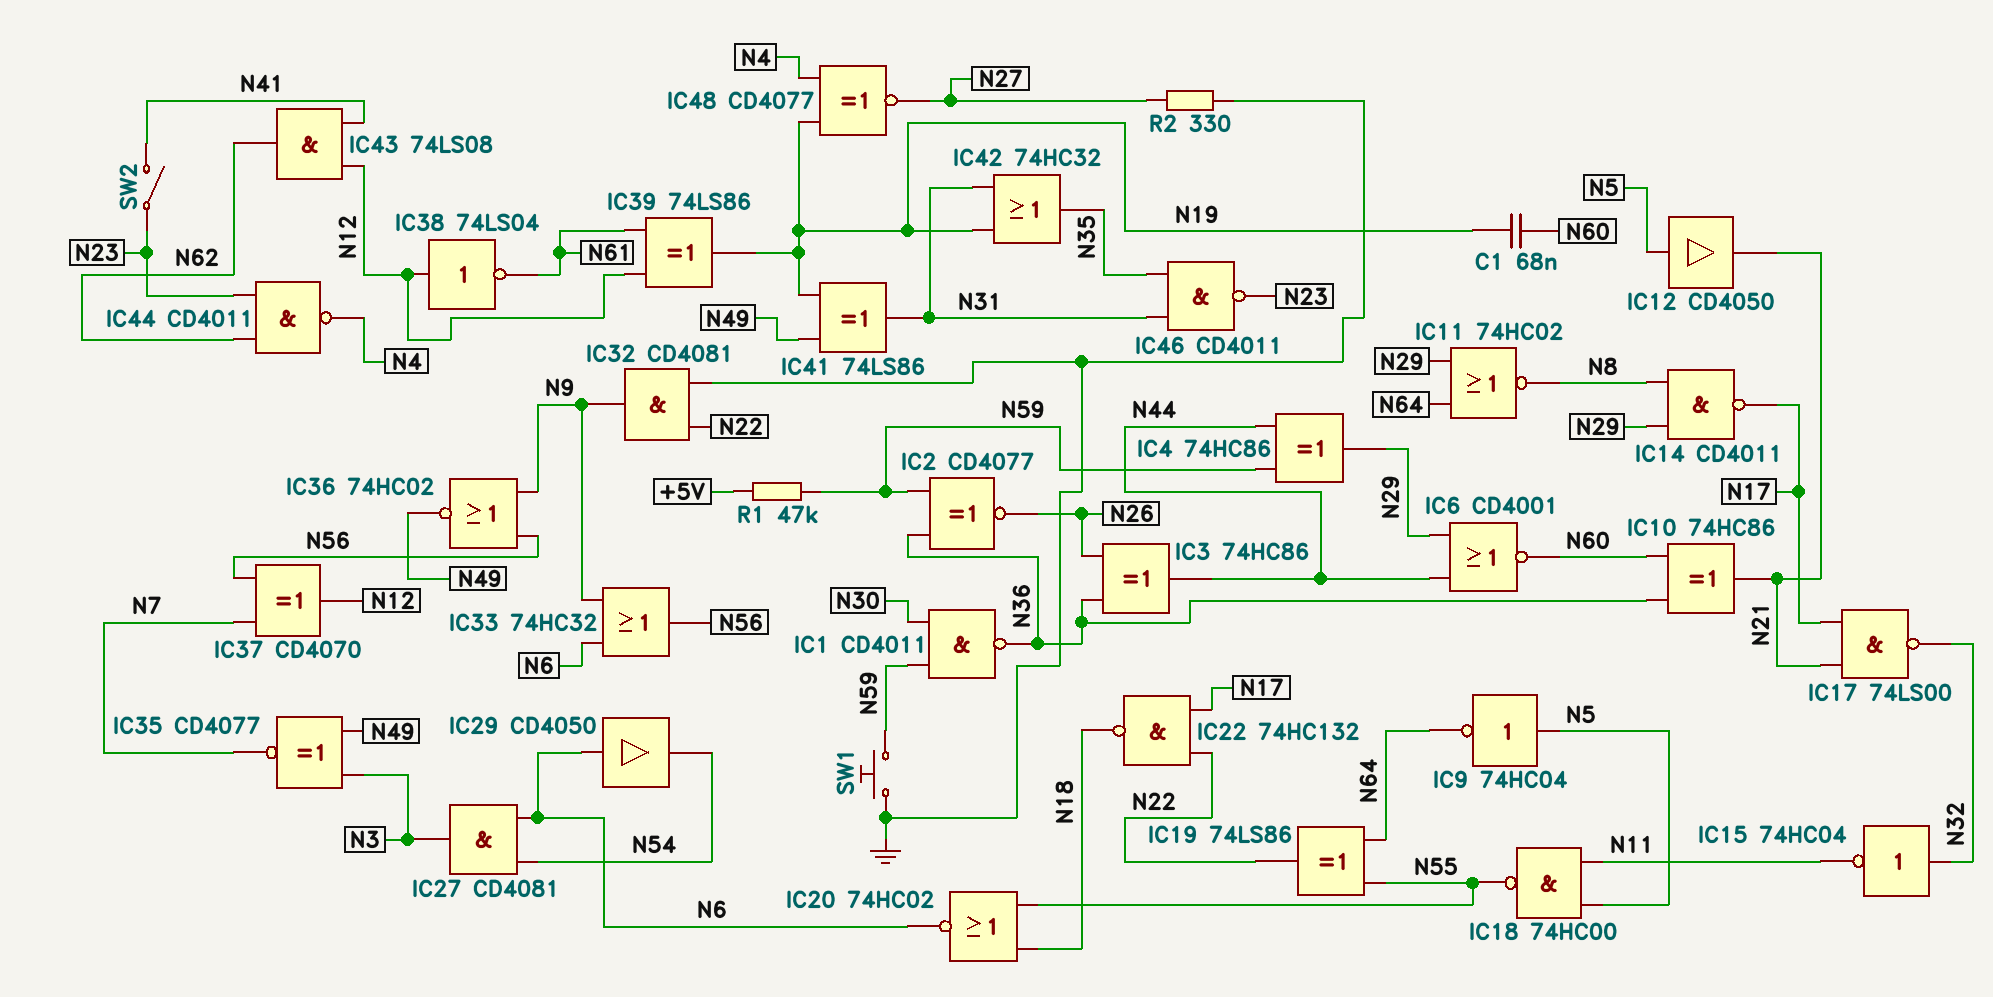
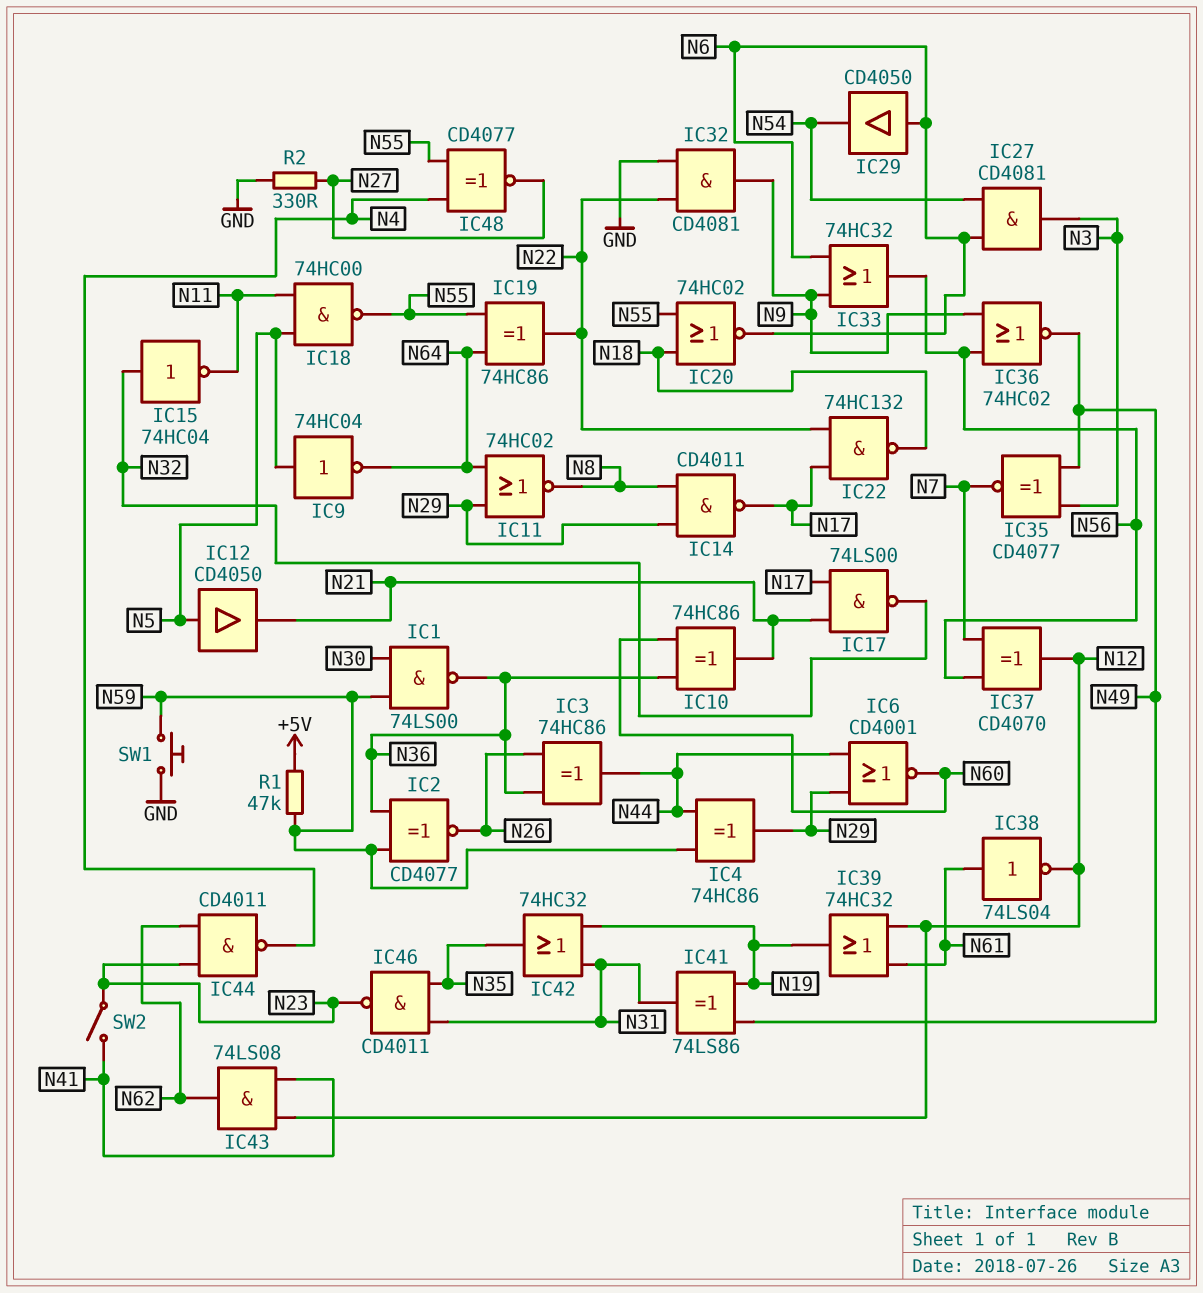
C1: 68nF (N19, N60) -> none
IC1: NAND CD4011 (in N30, in N59, out N36) -> NAND 74LS00 (in N30, in N59, out N36)
IC19: XOR 74LS86 (in N55, in N64, out N22) -> XOR 74HC86 (in N55, in N64, out N22)
IC38: NOT 74LS04 (in N12, out N61) -> NOT 74LS04 (in N61, out N12)
IC39: XOR 74LS86 (in N12, in N61, out N19) -> OR 74HC32 (in N12, in N61, out N19)
IC48: XNOR CD4077 (in N4, in N19, out N27) -> XNOR CD4077 (in N4, in N55, out N27)

